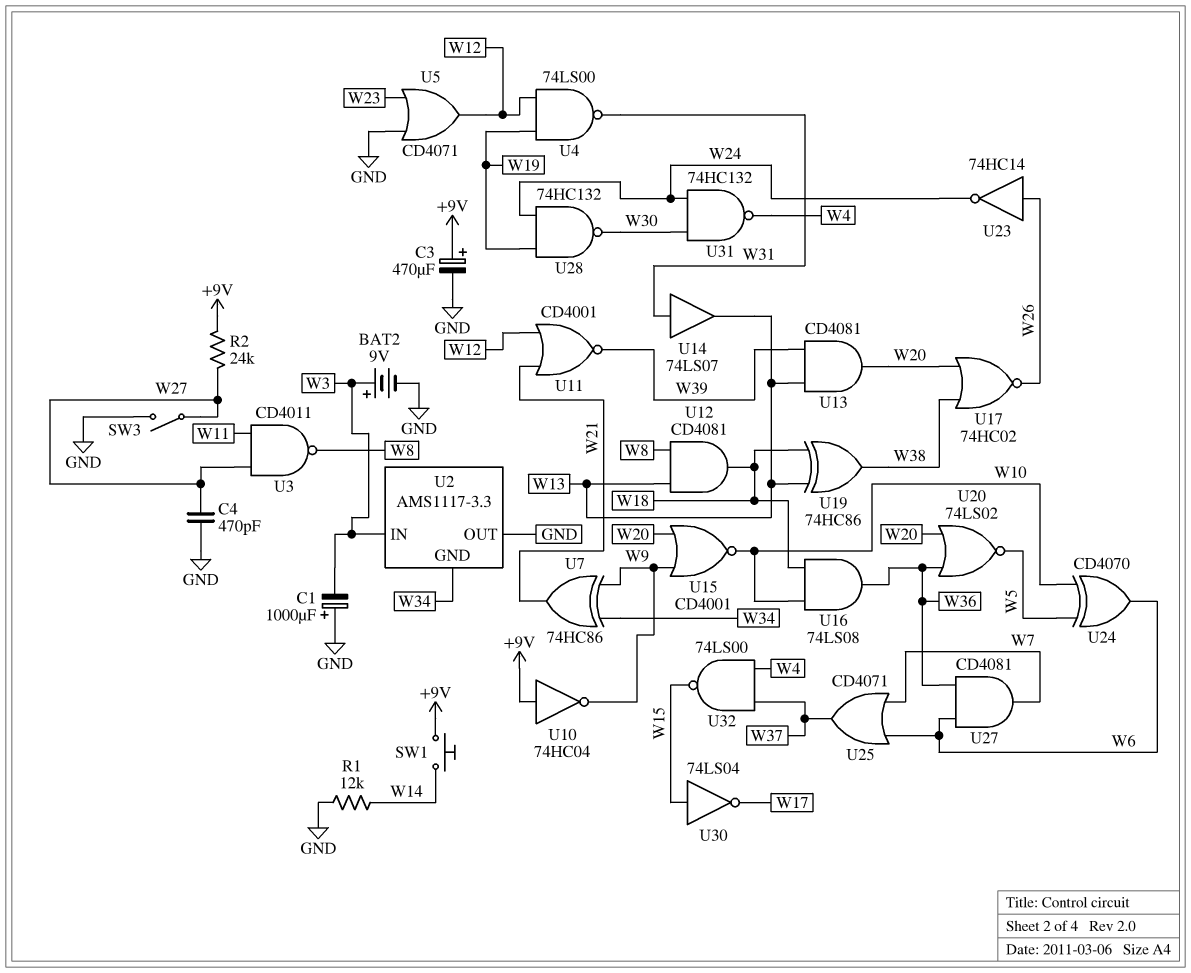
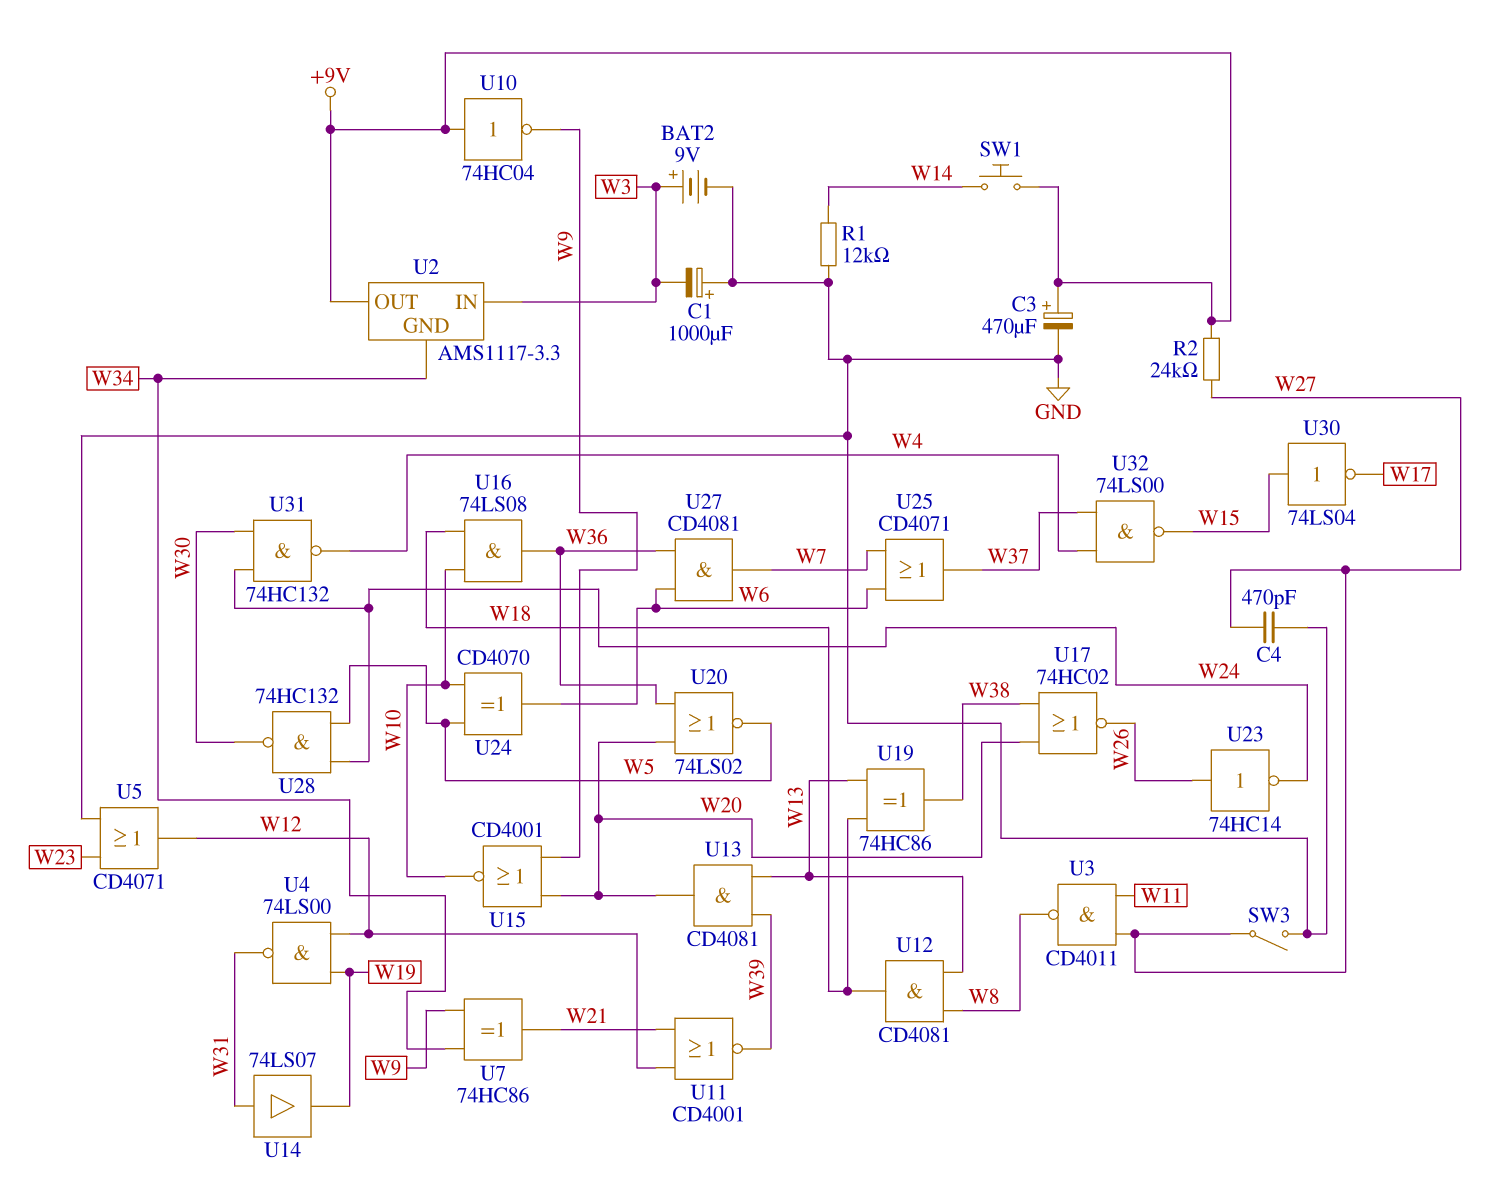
U2 pin OUT: GND -> +9V
U14: buffer 74LS07 (in W31, out W13) -> buffer 74LS07 (in W31, out W19)
U28: NAND 74HC132 (in W19, in W24, out W30) -> NAND 74HC132 (in W5, in W24, out W30)

